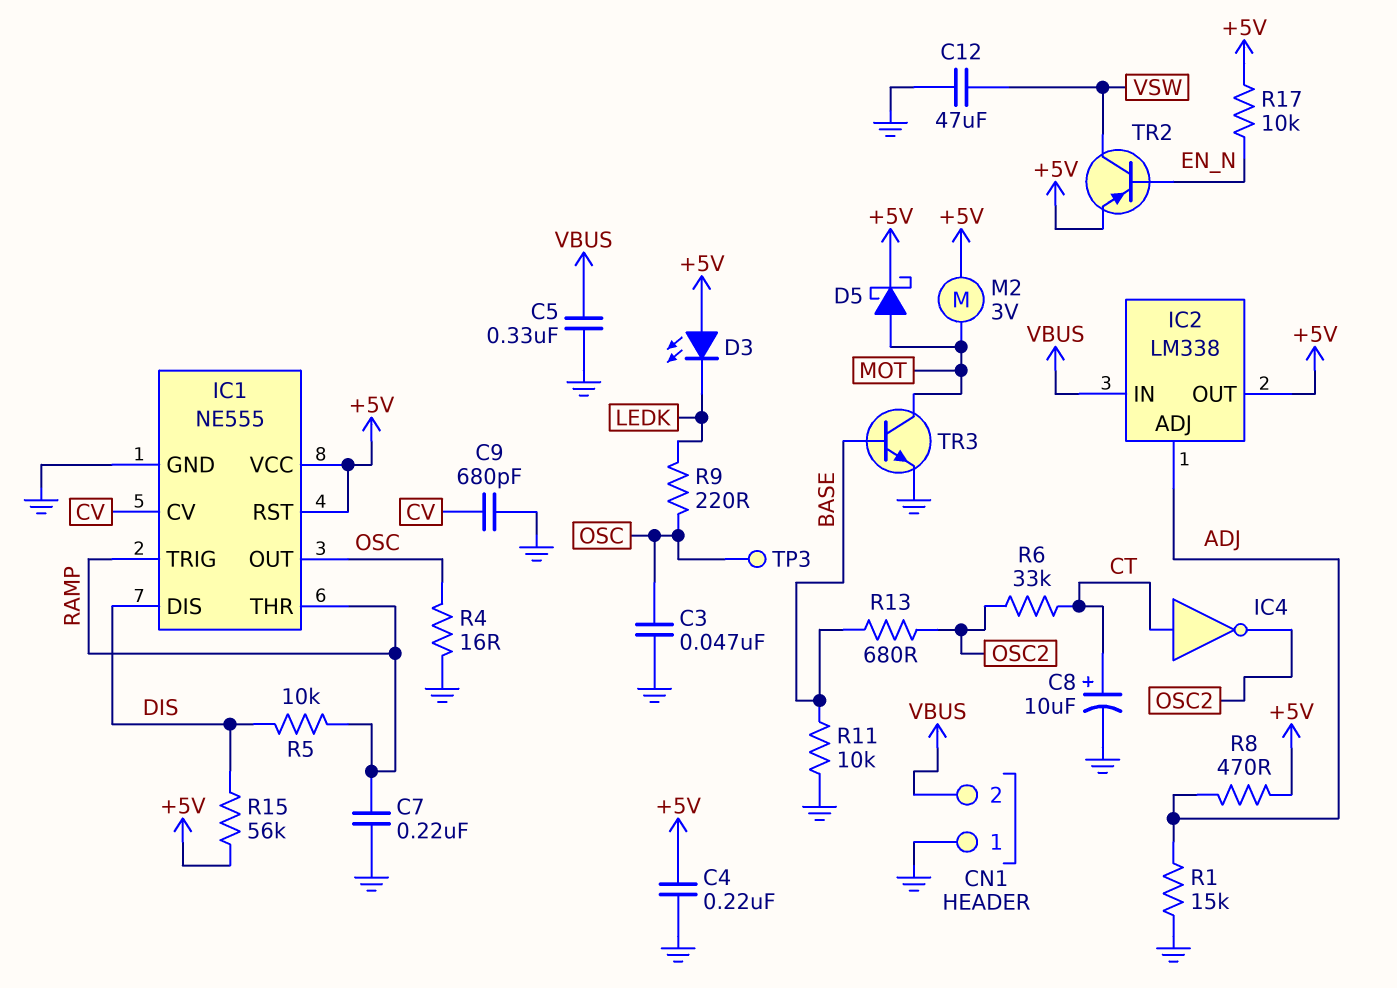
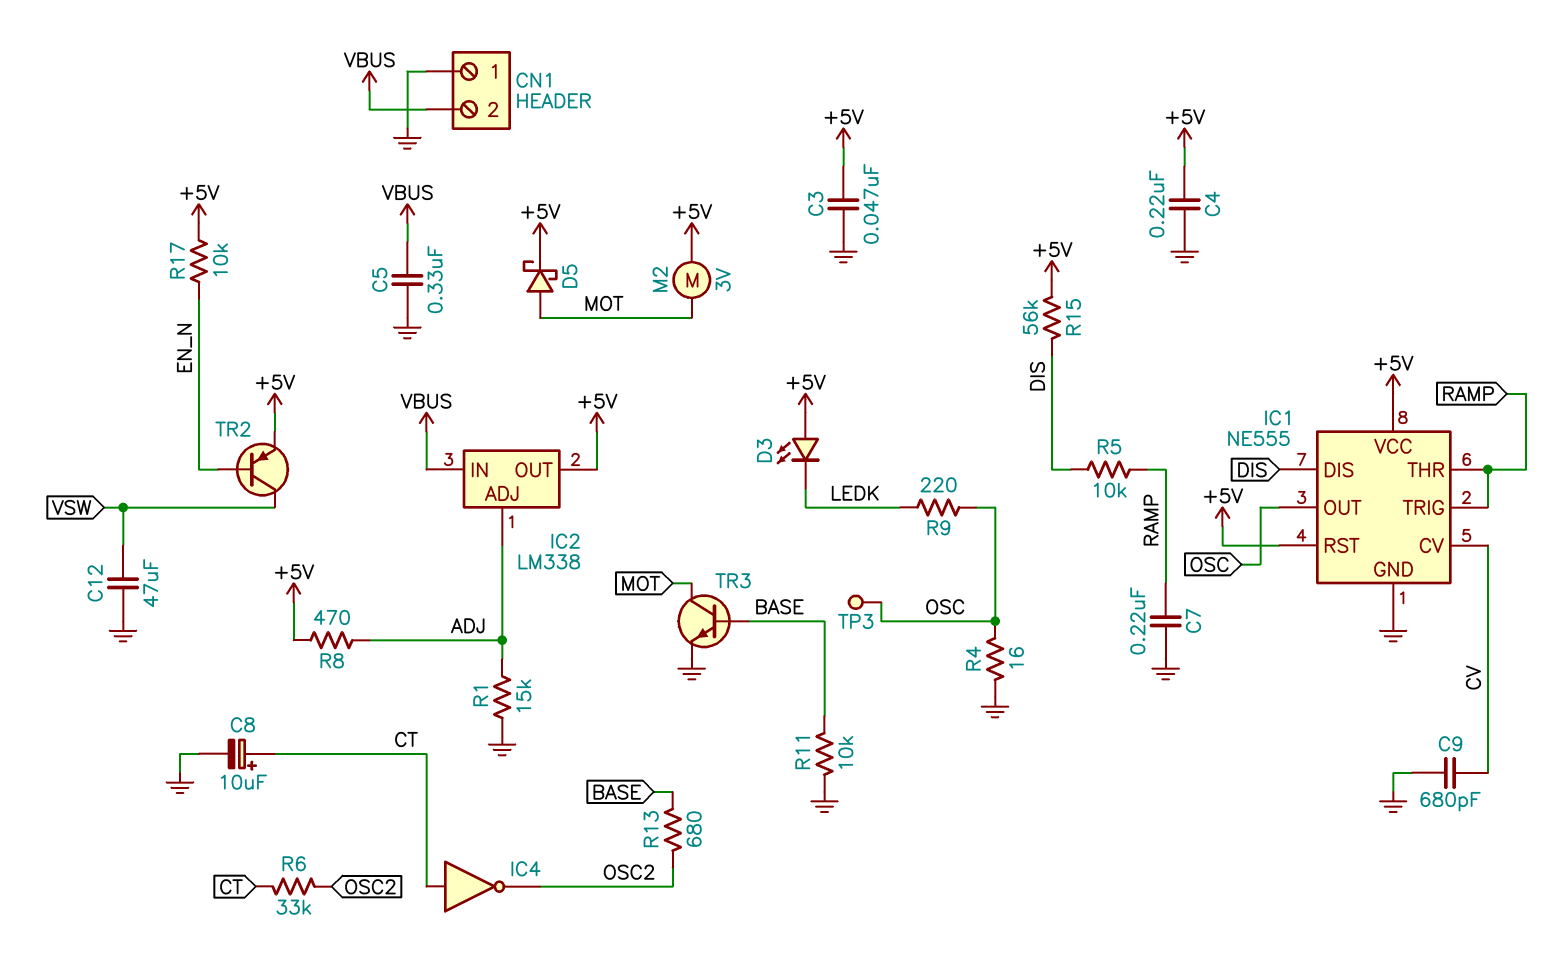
C3: 47nF (GND, OSC) -> 47nF (+5V, GND)

